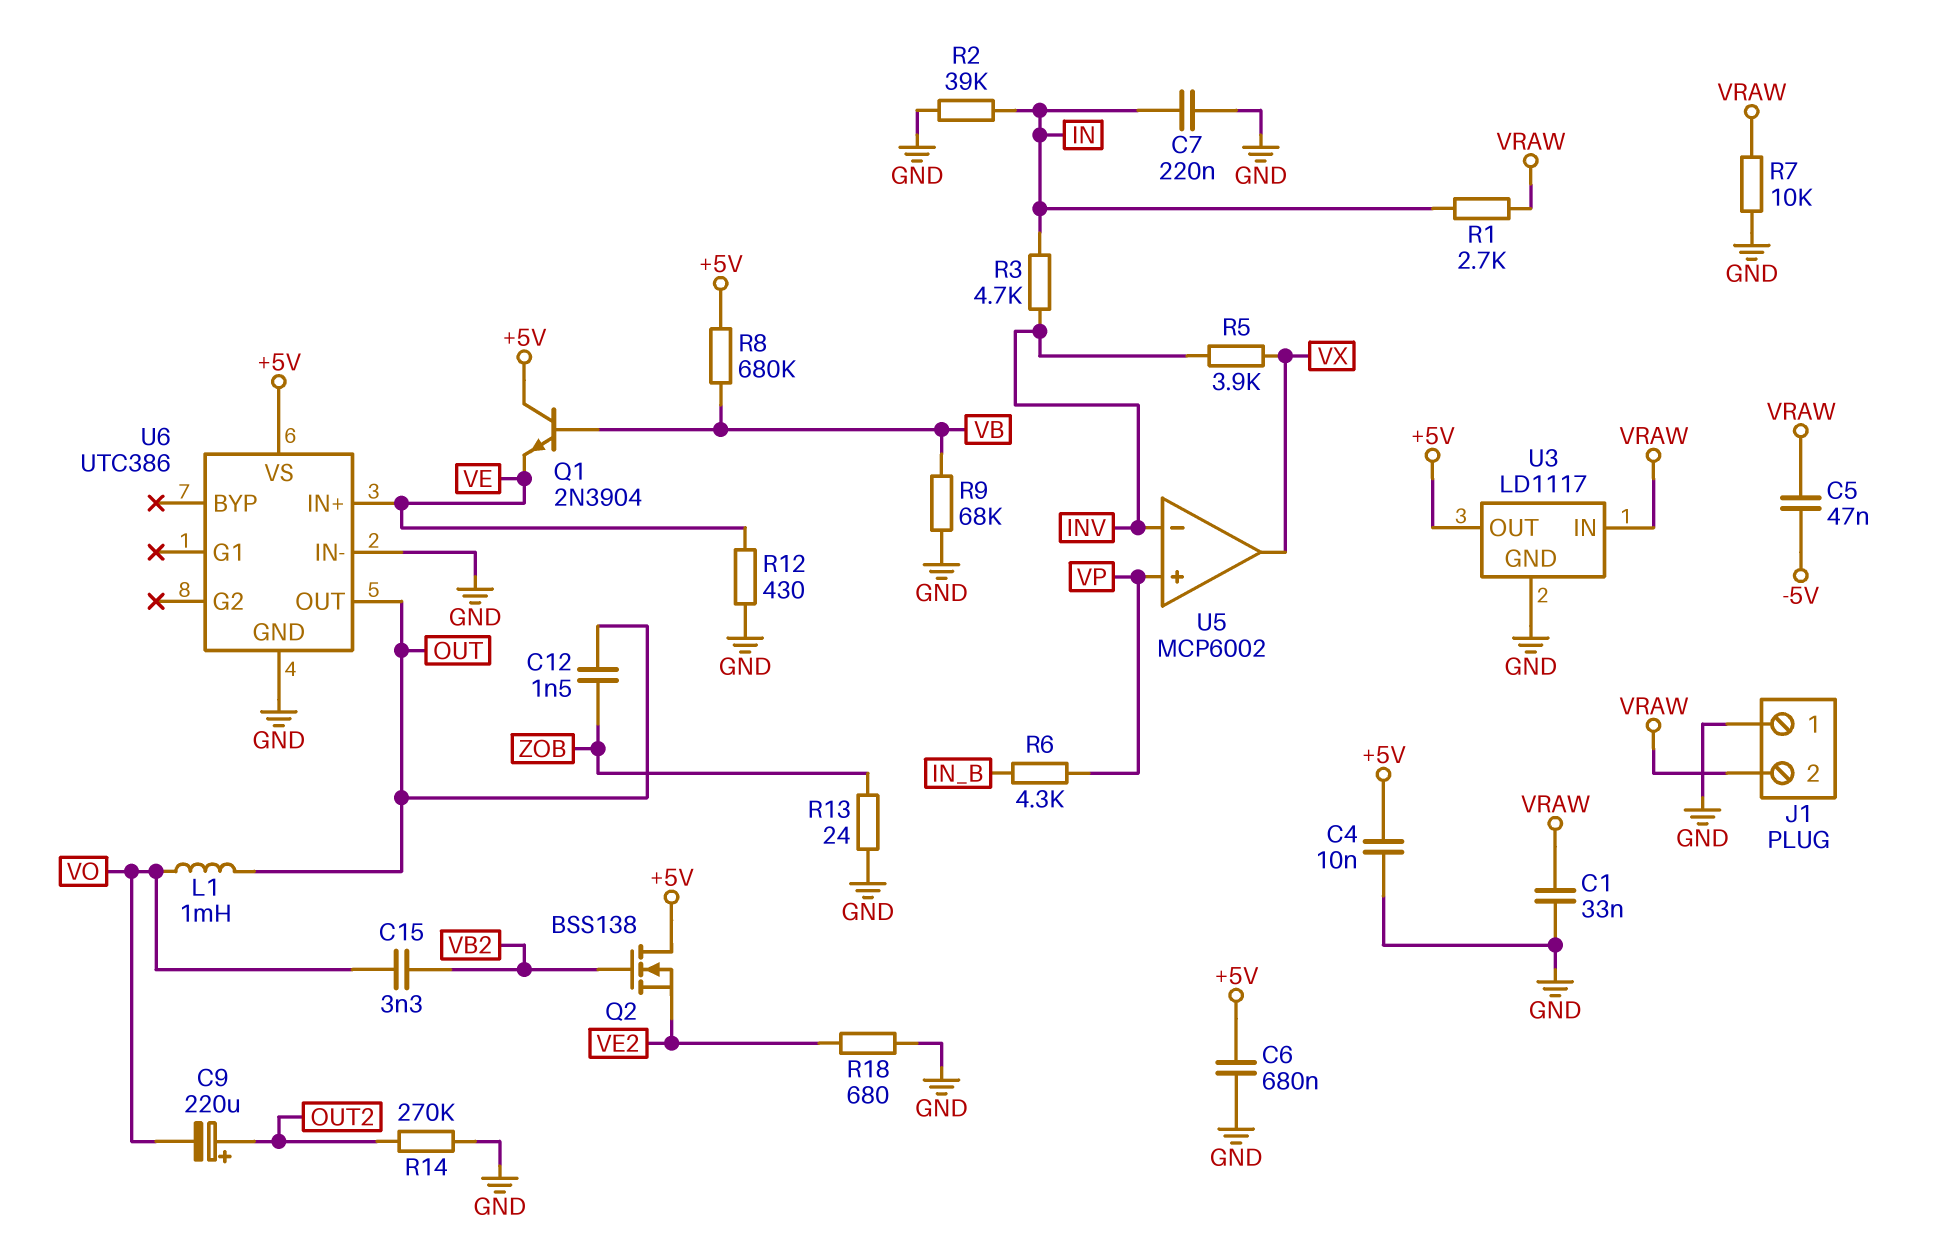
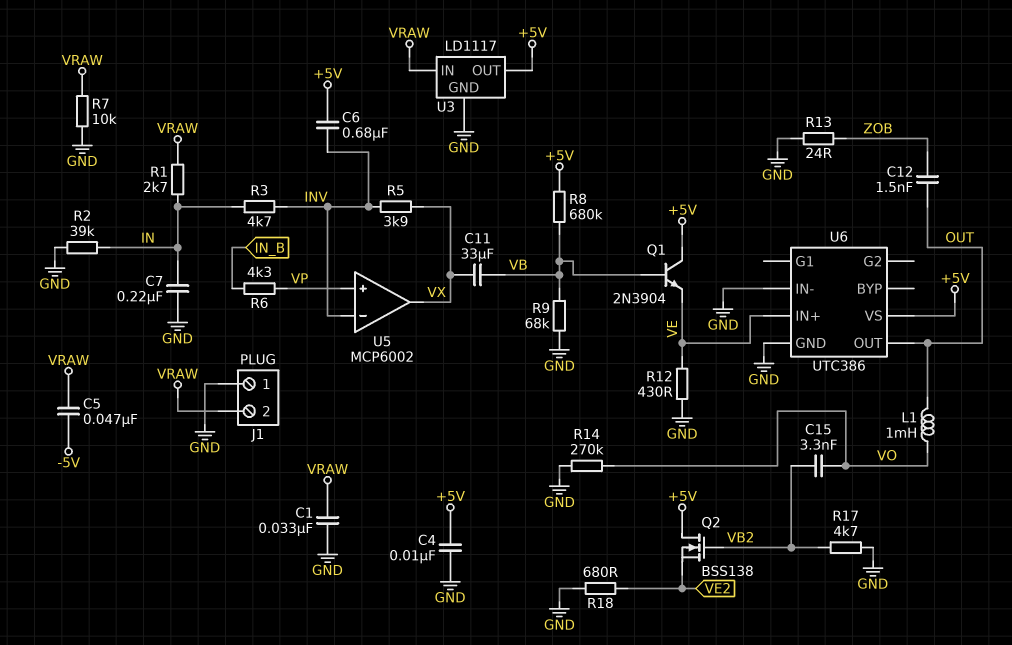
C6: 680nF (+5V, GND) -> 680nF (+5V, INV)
C9: 220uF (plus OUT2, minus VO) -> none
C11: none -> 33uF (VB, VX)
R14: 270k (GND, OUT2) -> 270k (GND, VO)
R17: none -> 4.7k (GND, VB2)

